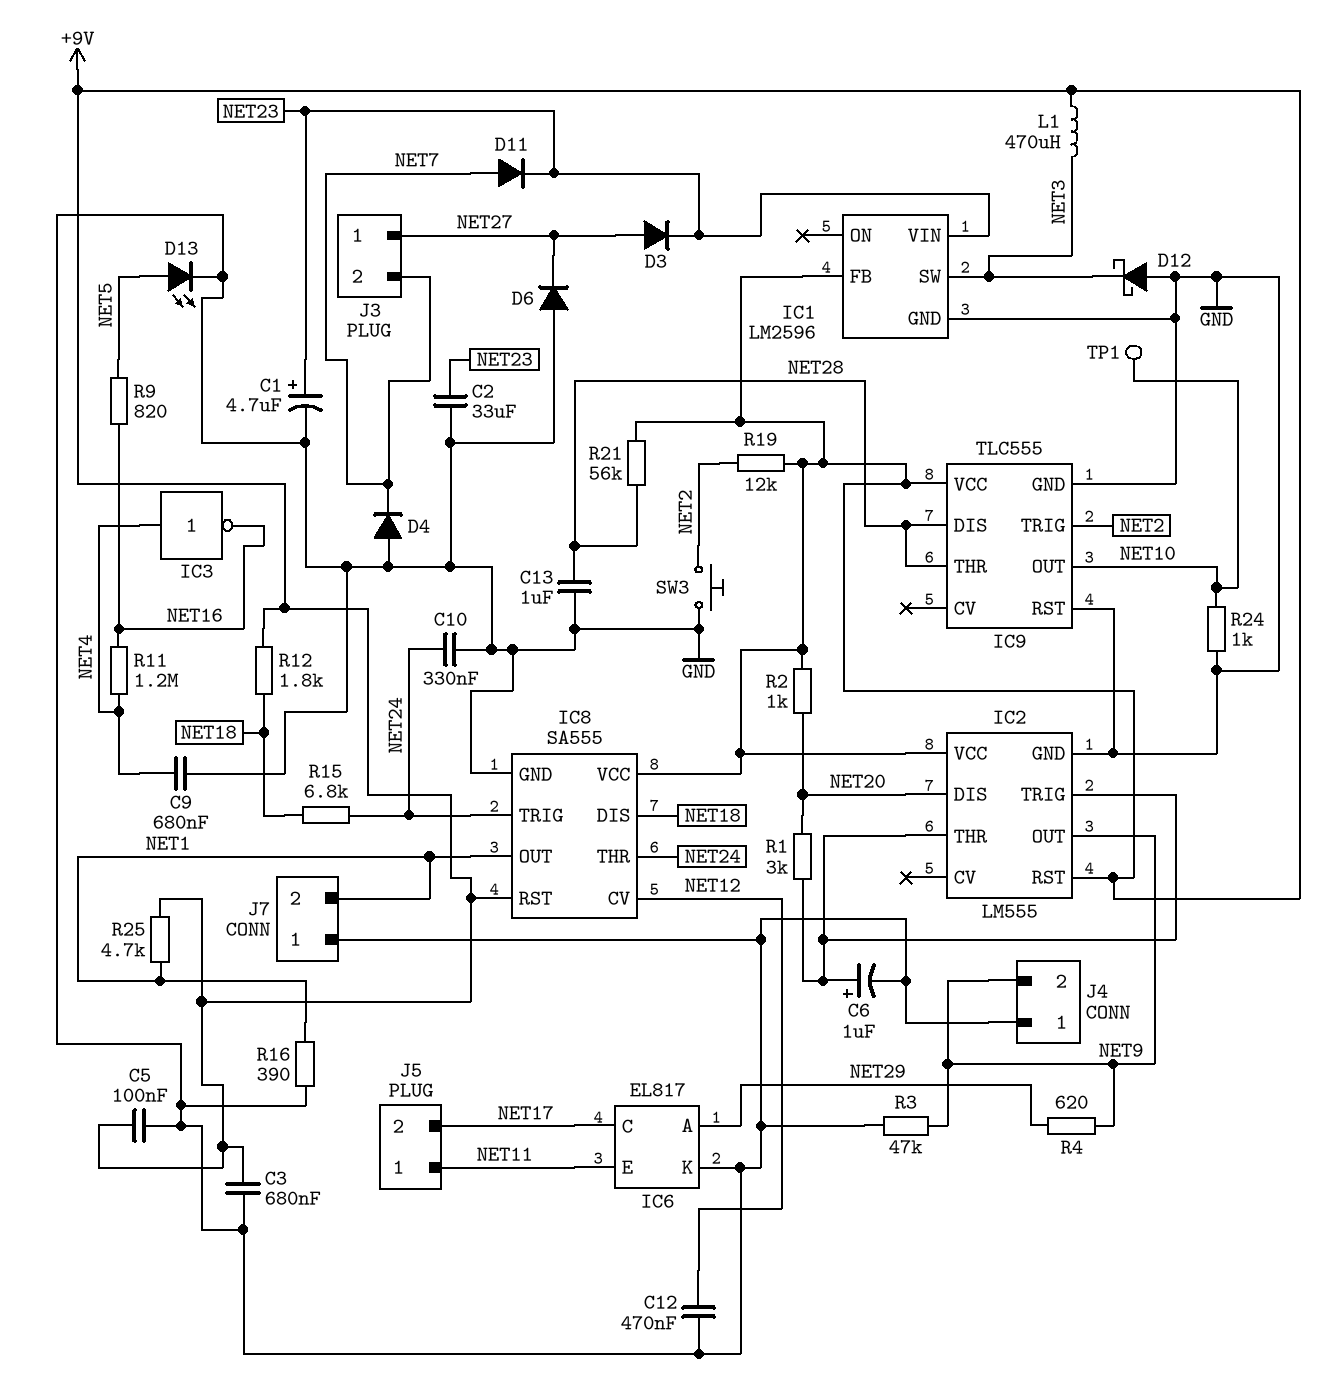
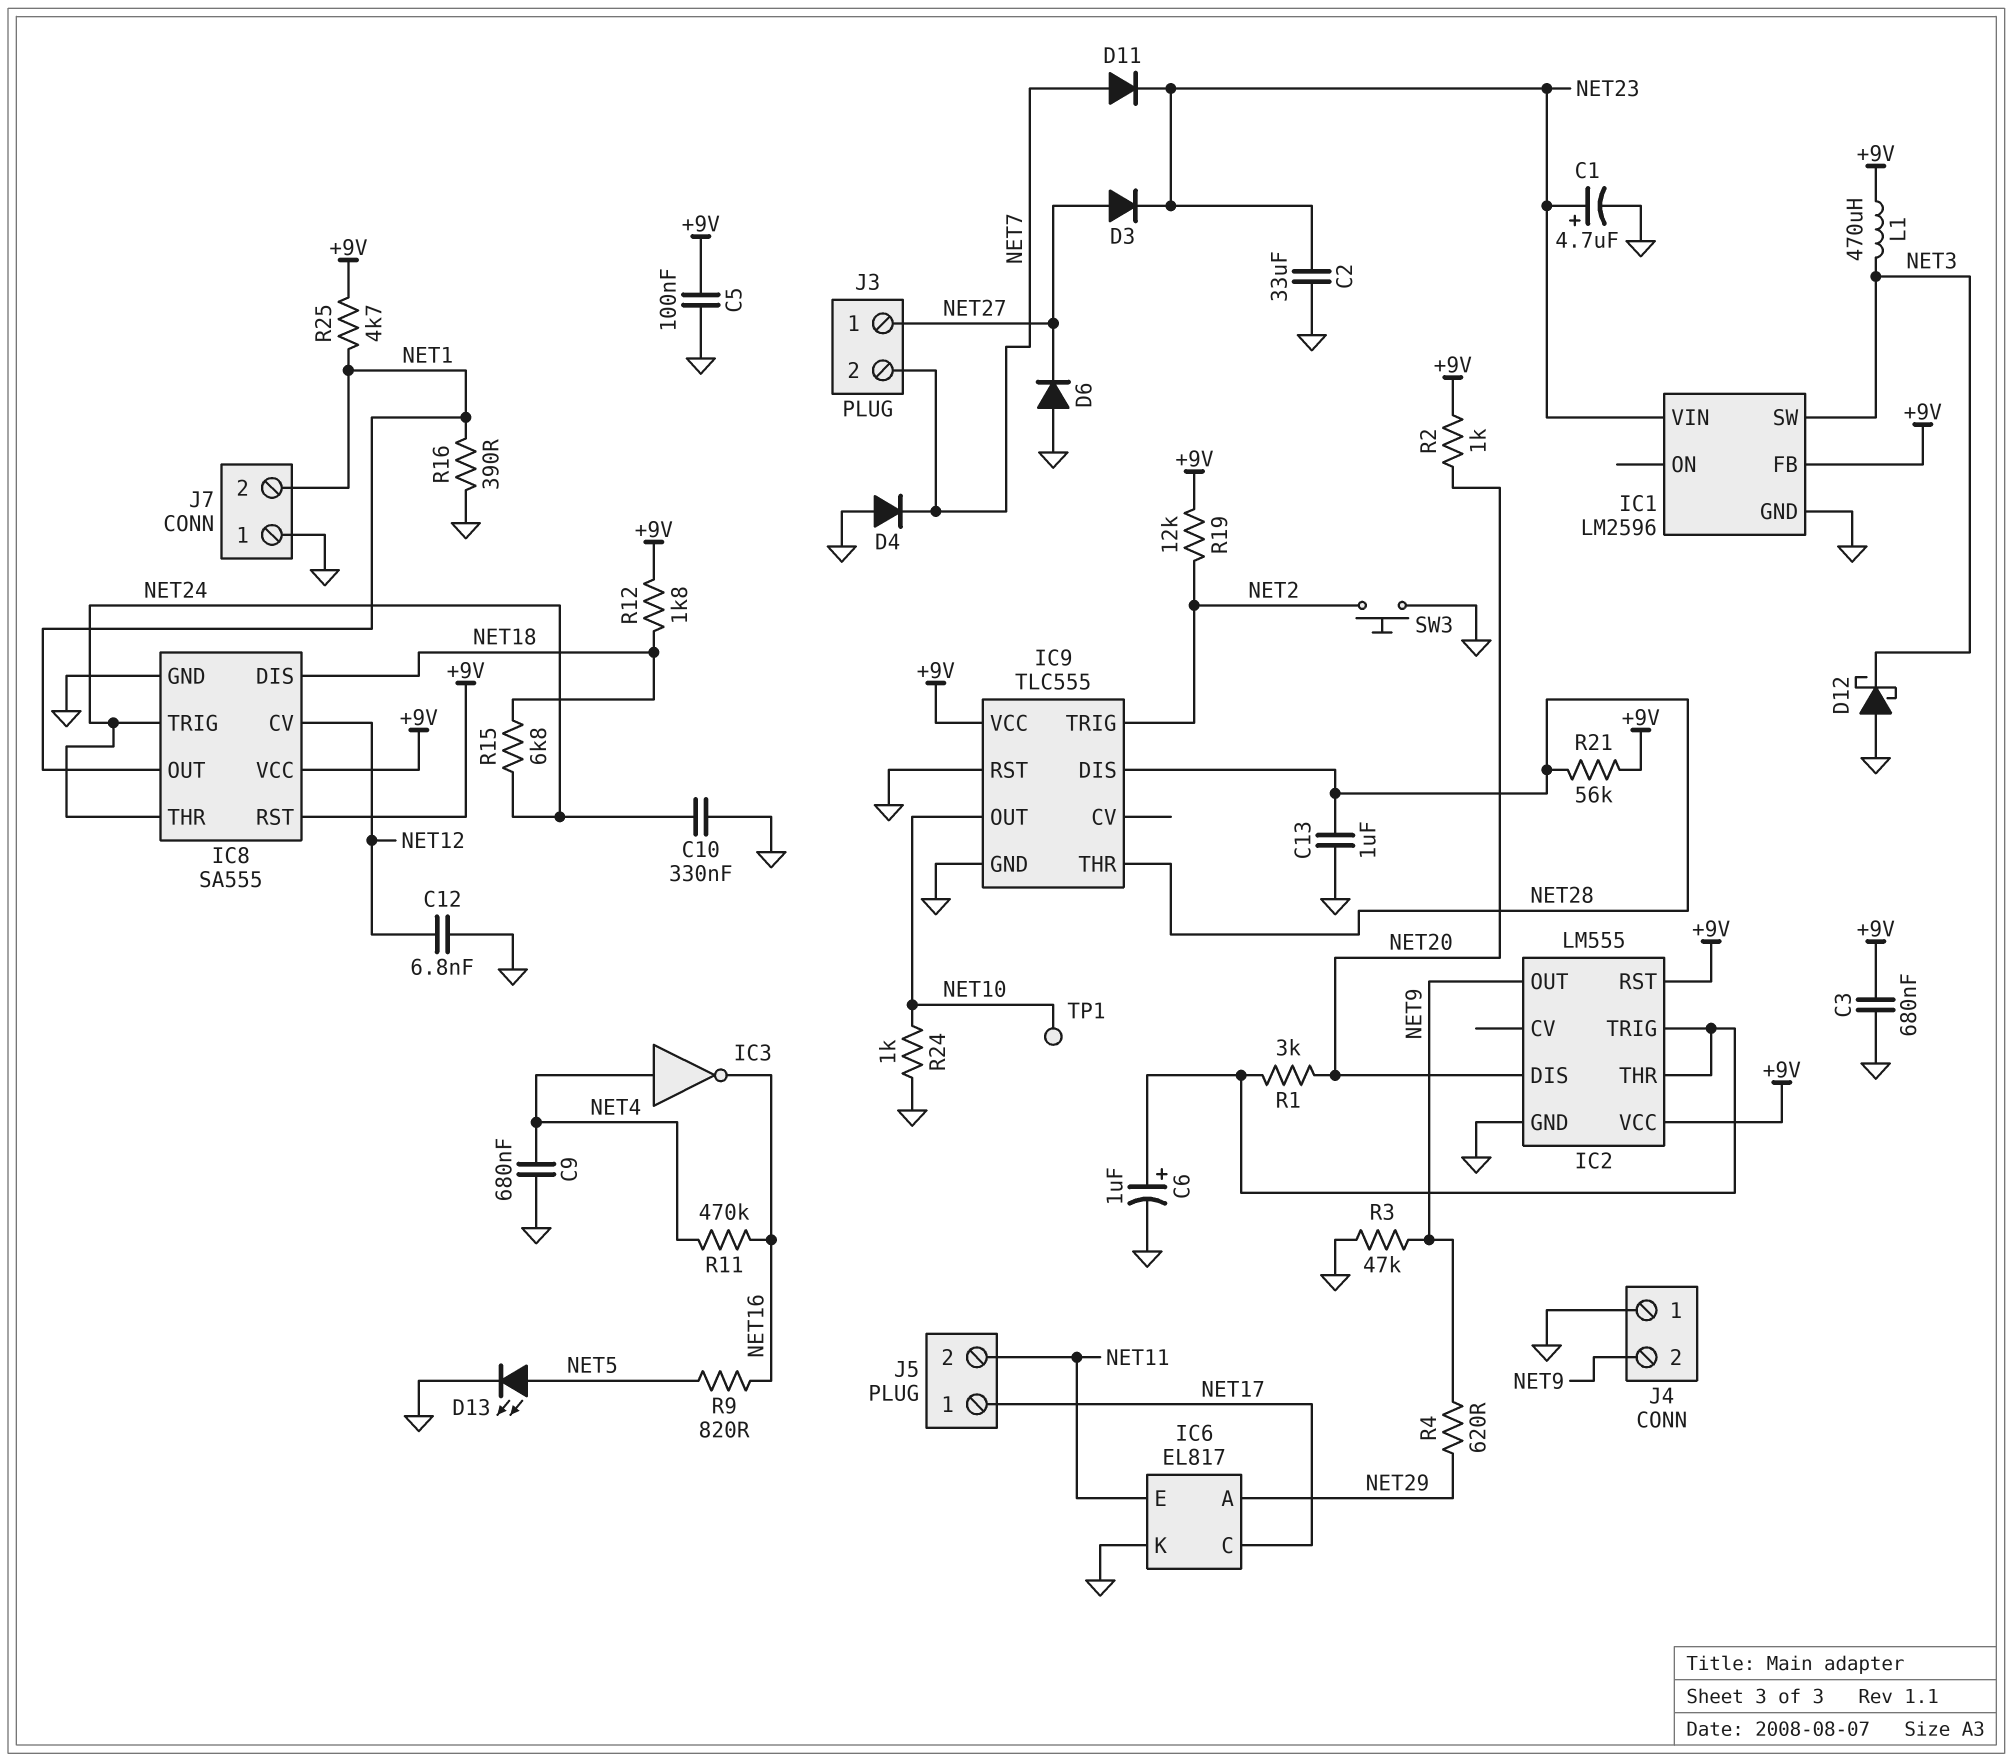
C12: 470nF (GND, NET12) -> 6.8nF (GND, NET12)
J5 pin 1: NET11 -> NET17
J5 pin 2: NET17 -> NET11
R11: 1.2M (NET4, NET16) -> 470k (NET4, NET16)

